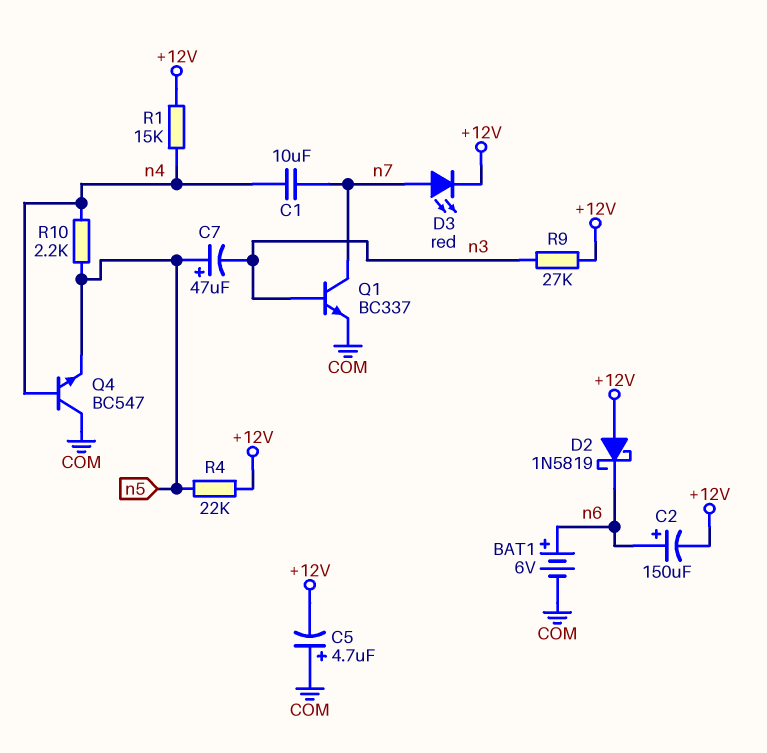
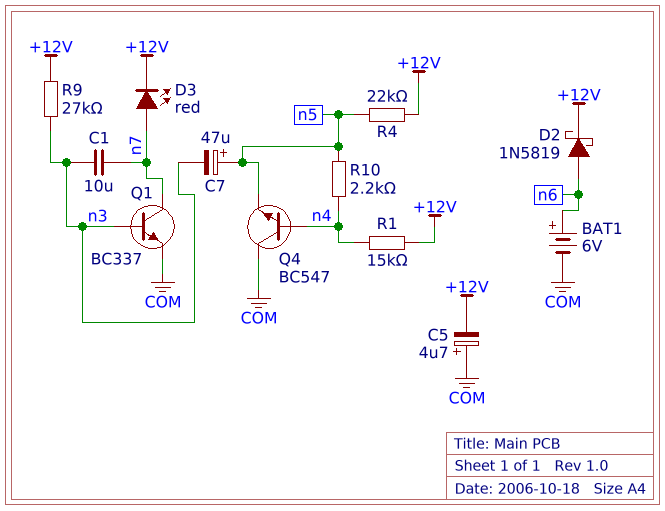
C1: 10uF (n4, n7) -> 10uF (n3, n7)
C2: 150uF (plus n6, minus +12V) -> none
D2: schottky 1N5819 (A +12V, K n6) -> schottky 1N5819 (A n6, K +12V)

